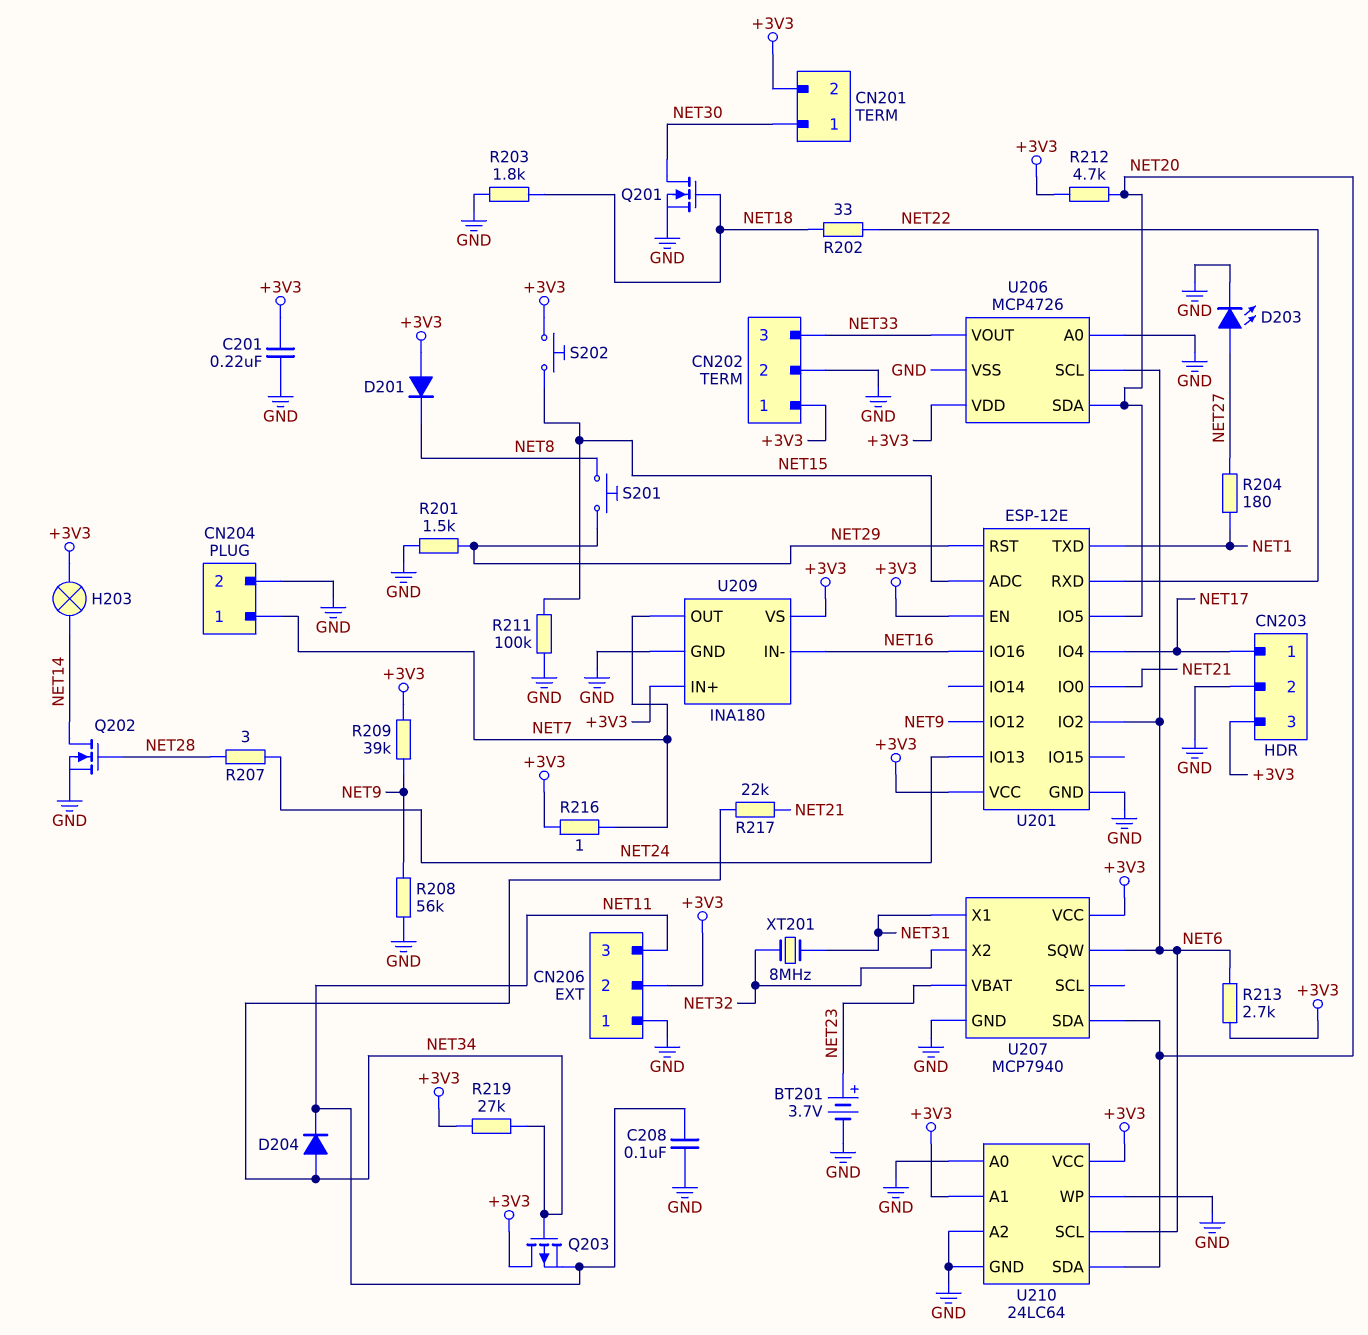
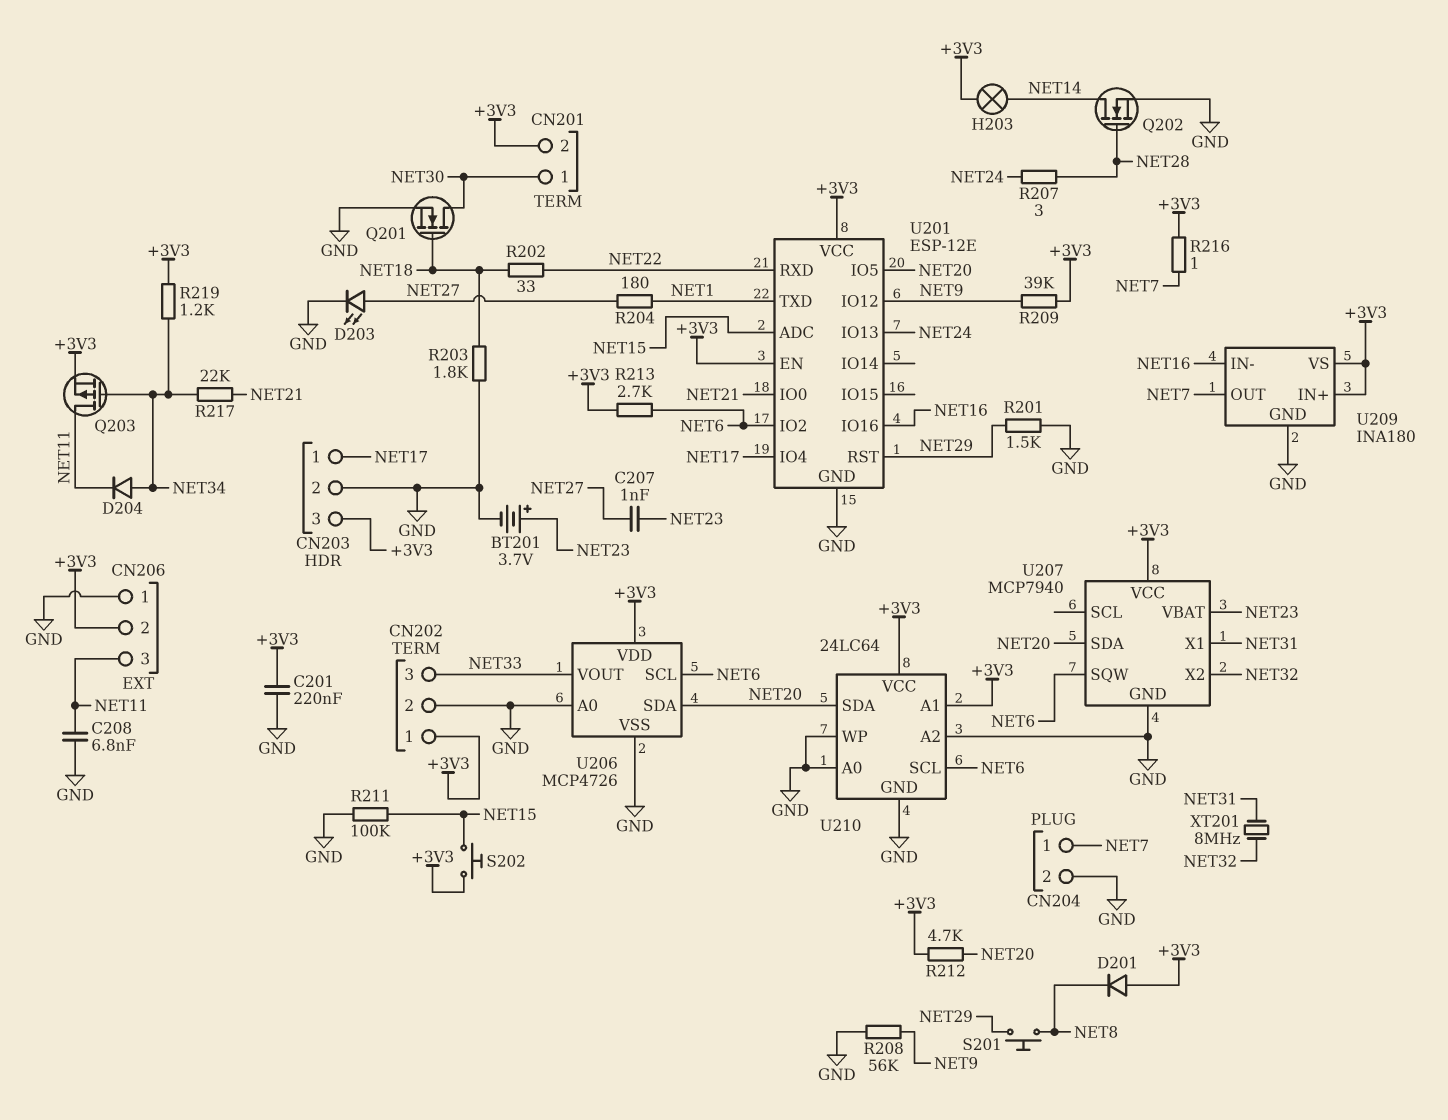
C207: none -> 1nF (NET23, NET27)
C208: 100nF (GND, NET11) -> 6.8nF (GND, NET11)
Q203: PMOS (G NET34, D +3V3, S NET11) -> PMOS (G NET34, D NET11, S +3V3)
R219: 27k (+3V3, NET34) -> 1.2k (+3V3, NET34)

